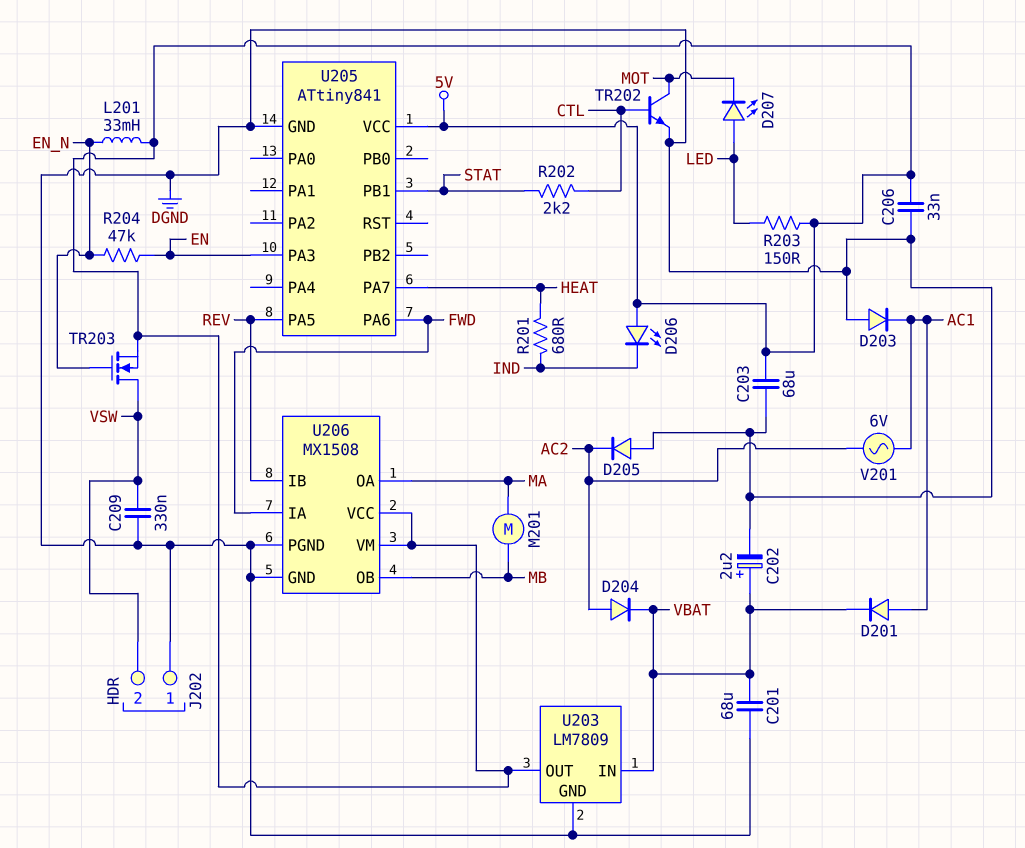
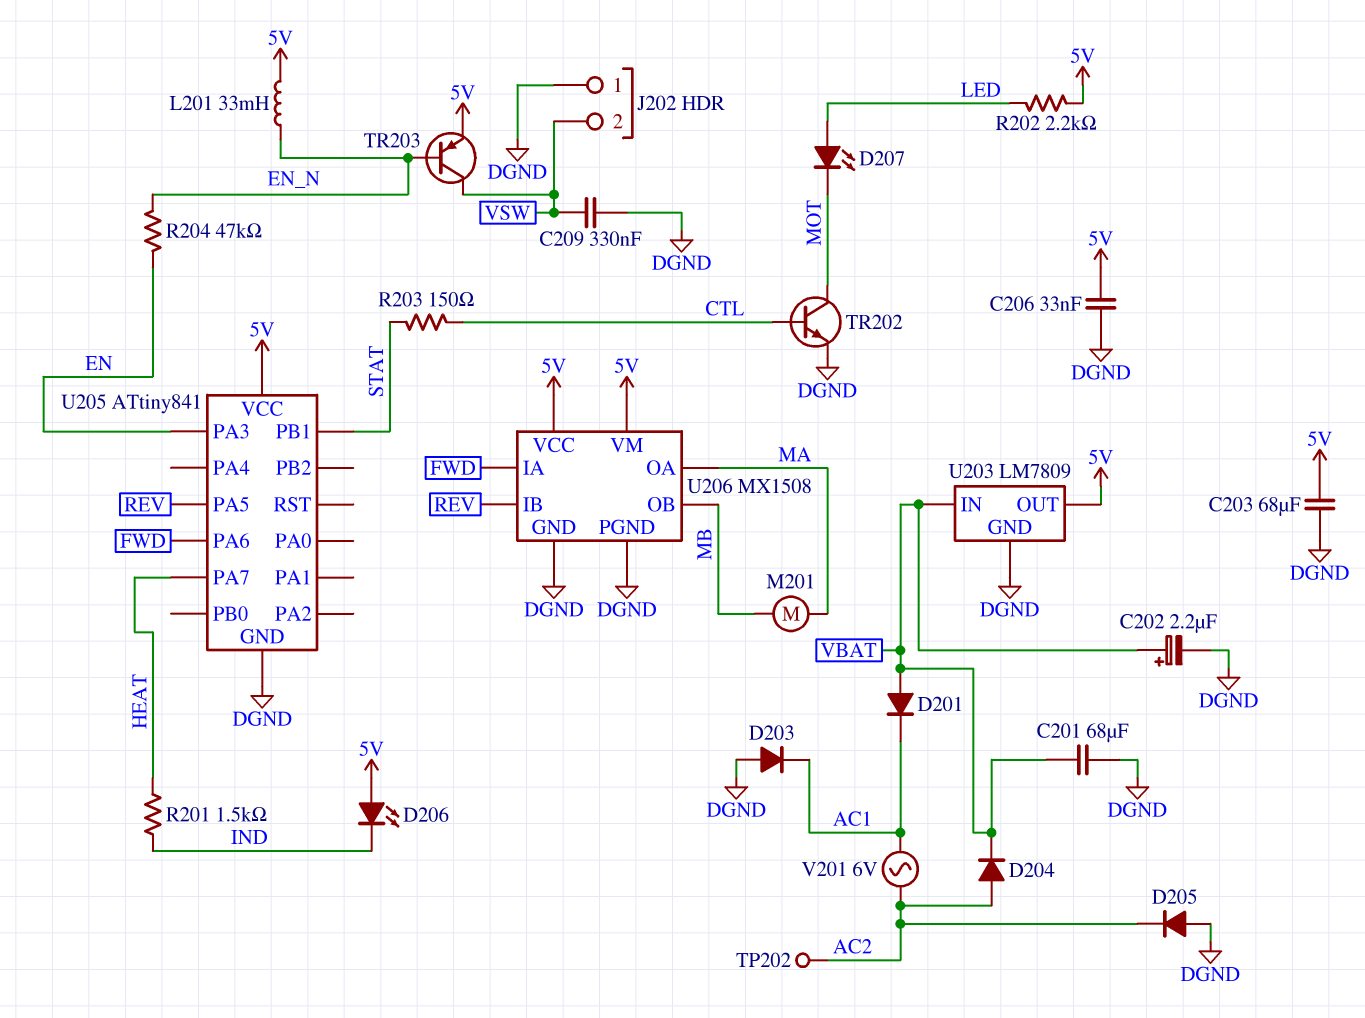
D201: diode (A AC1, K VBAT) -> diode (A VBAT, K AC1)
R201: 680 (HEAT, IND) -> 1.5k (HEAT, IND)
R202: 2.2k (CTL, STAT) -> 2.2k (5V, LED)
R203: 150 (5V, LED) -> 150 (CTL, STAT)
TP202: none -> test point (AC2)
TR203: NMOS (G EN_N, D VSW, S 5V) -> PNP (B EN_N, C VSW, E 5V)

